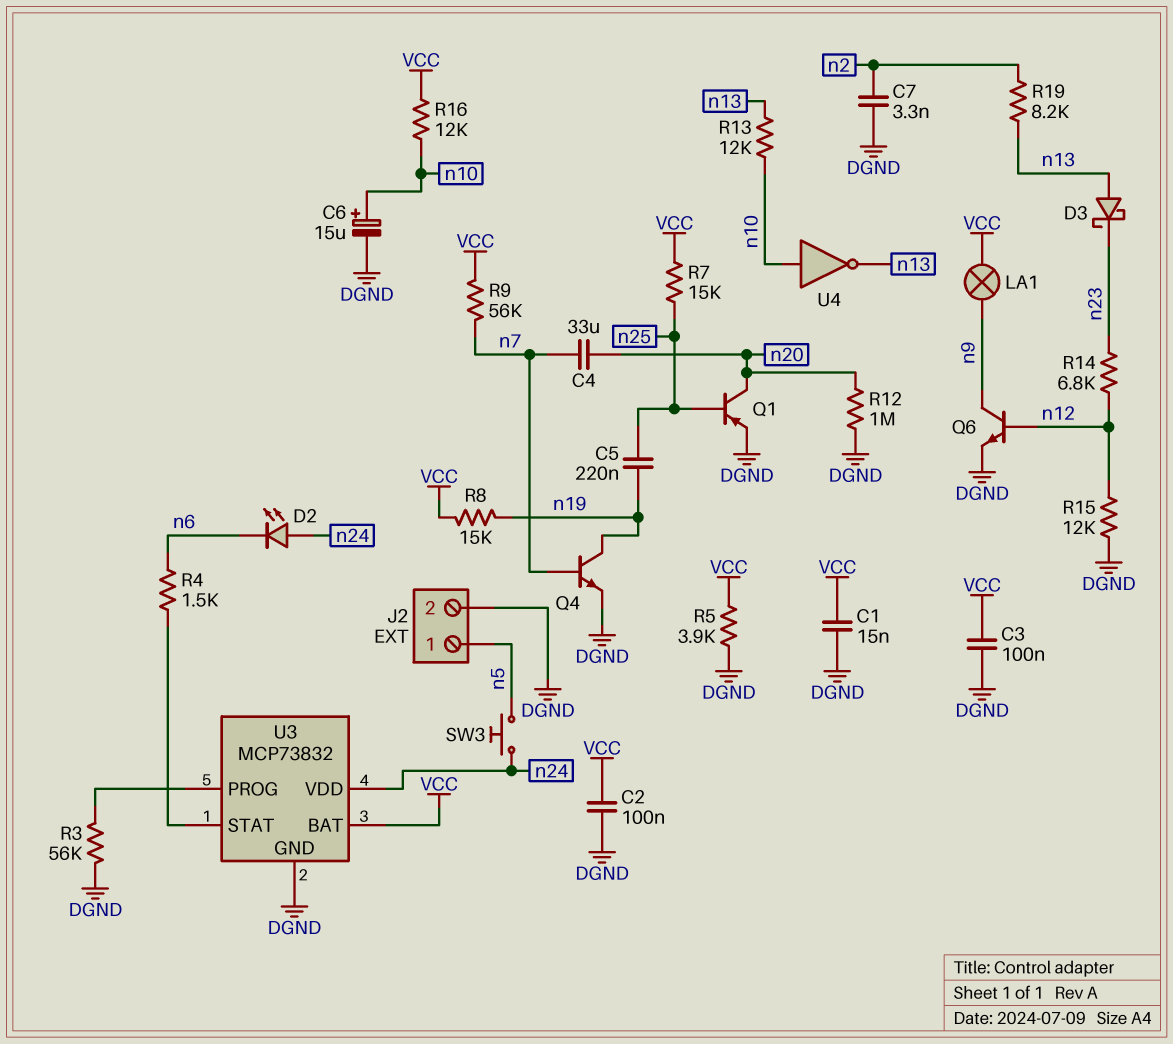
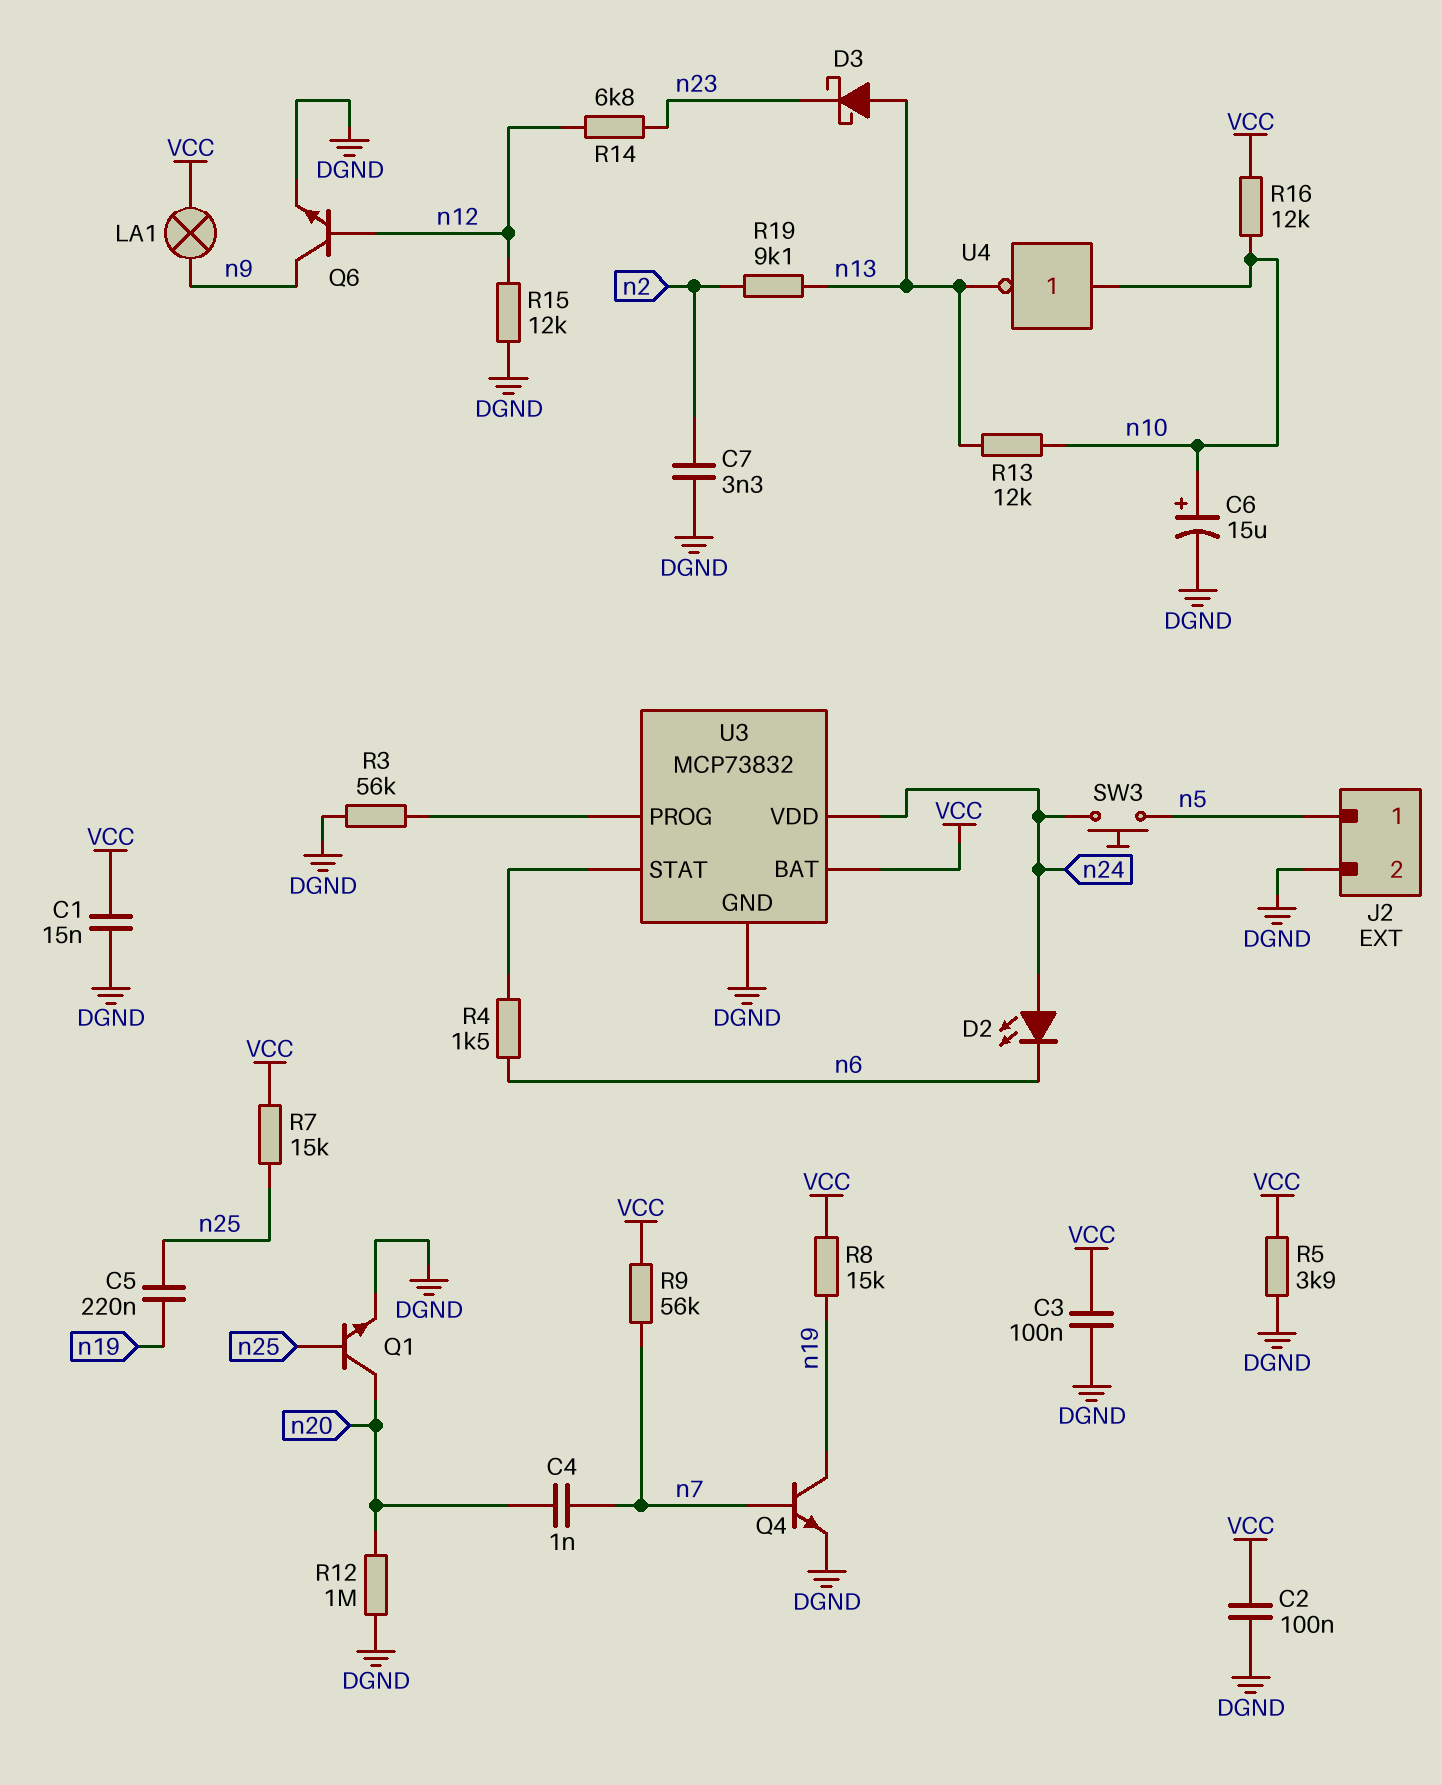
C4: 33uF (n7, n20) -> 1nF (n7, n20)
Q1: PNP (B n25, C n20, E DGND) -> NPN (B n25, C n20, E DGND)
R19: 8.2k (n2, n13) -> 9.1k (n2, n13)

